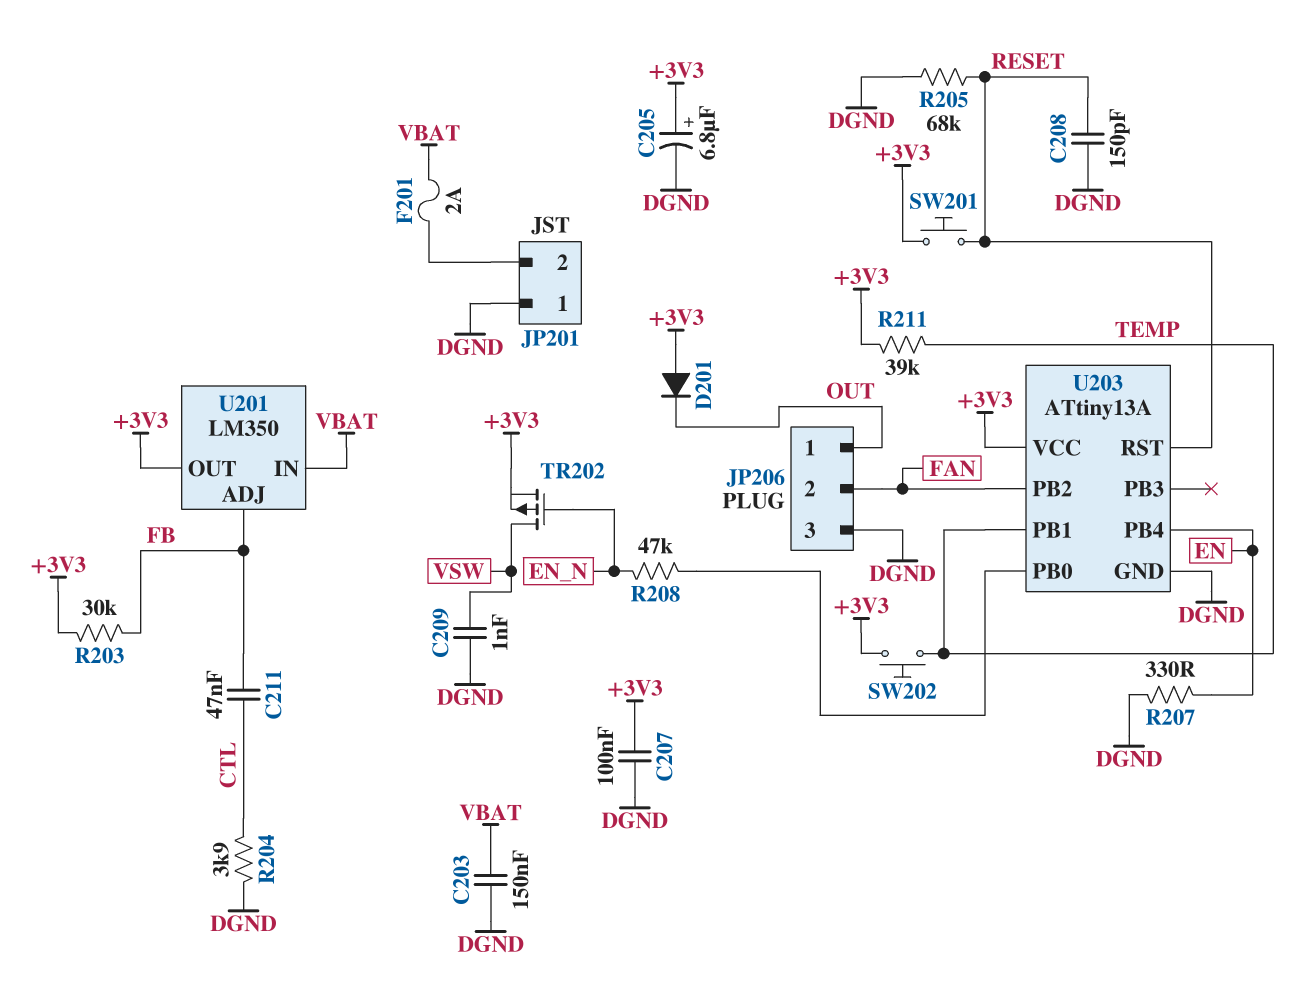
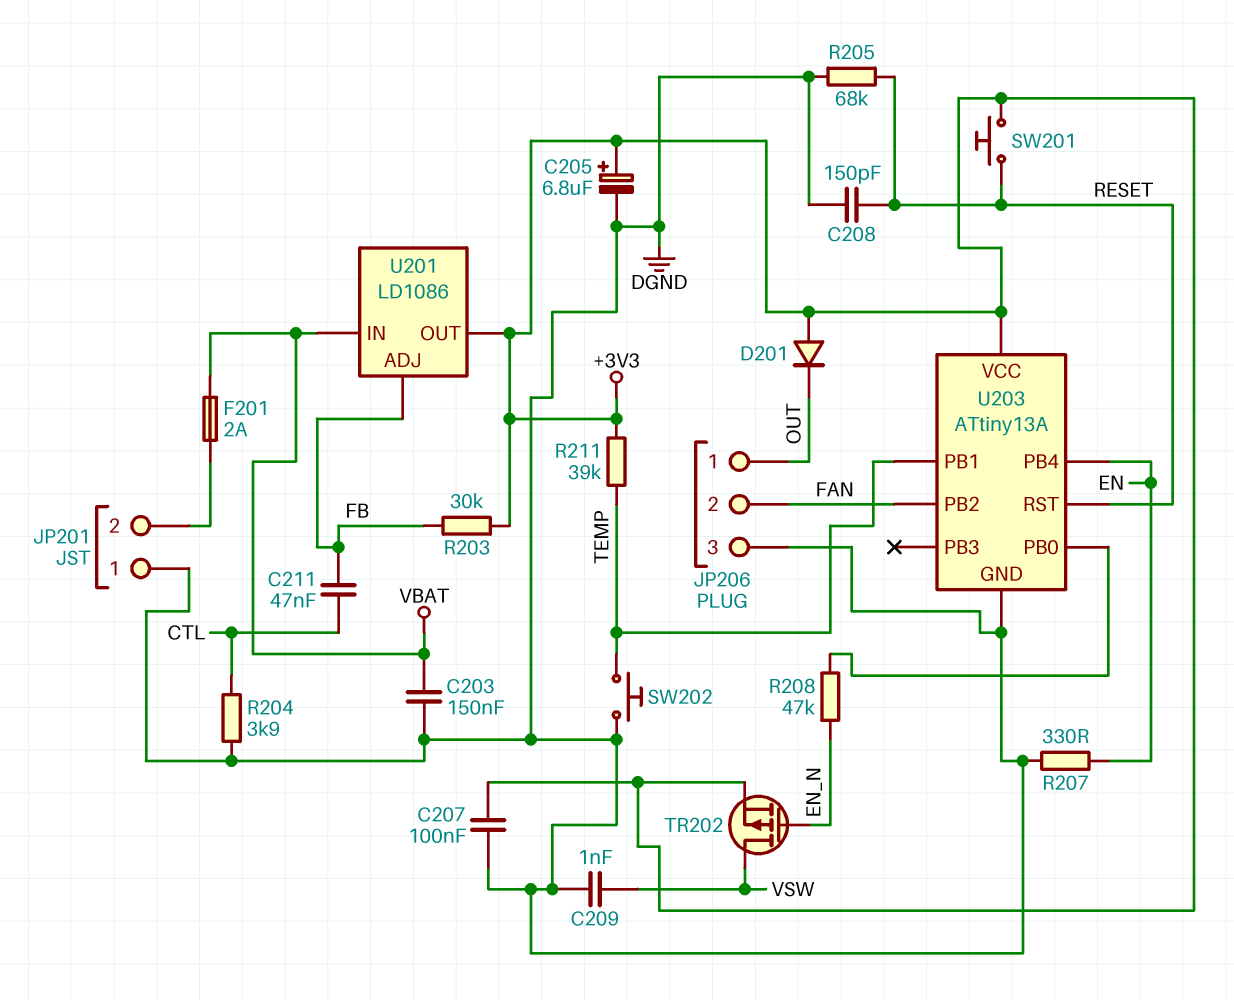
SW202: button (+3V3, TEMP) -> button (DGND, TEMP)
U201: LM350 -> LD1086

